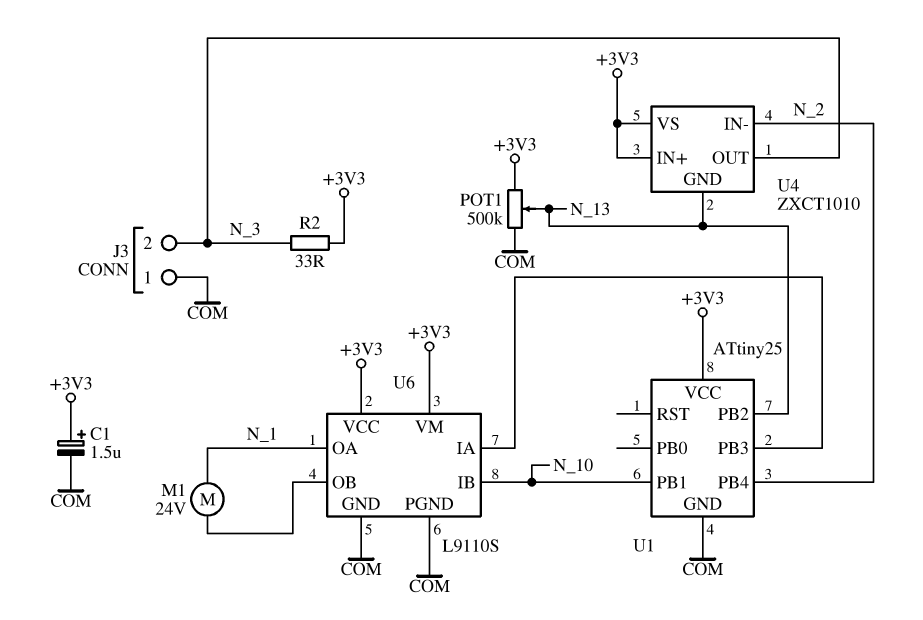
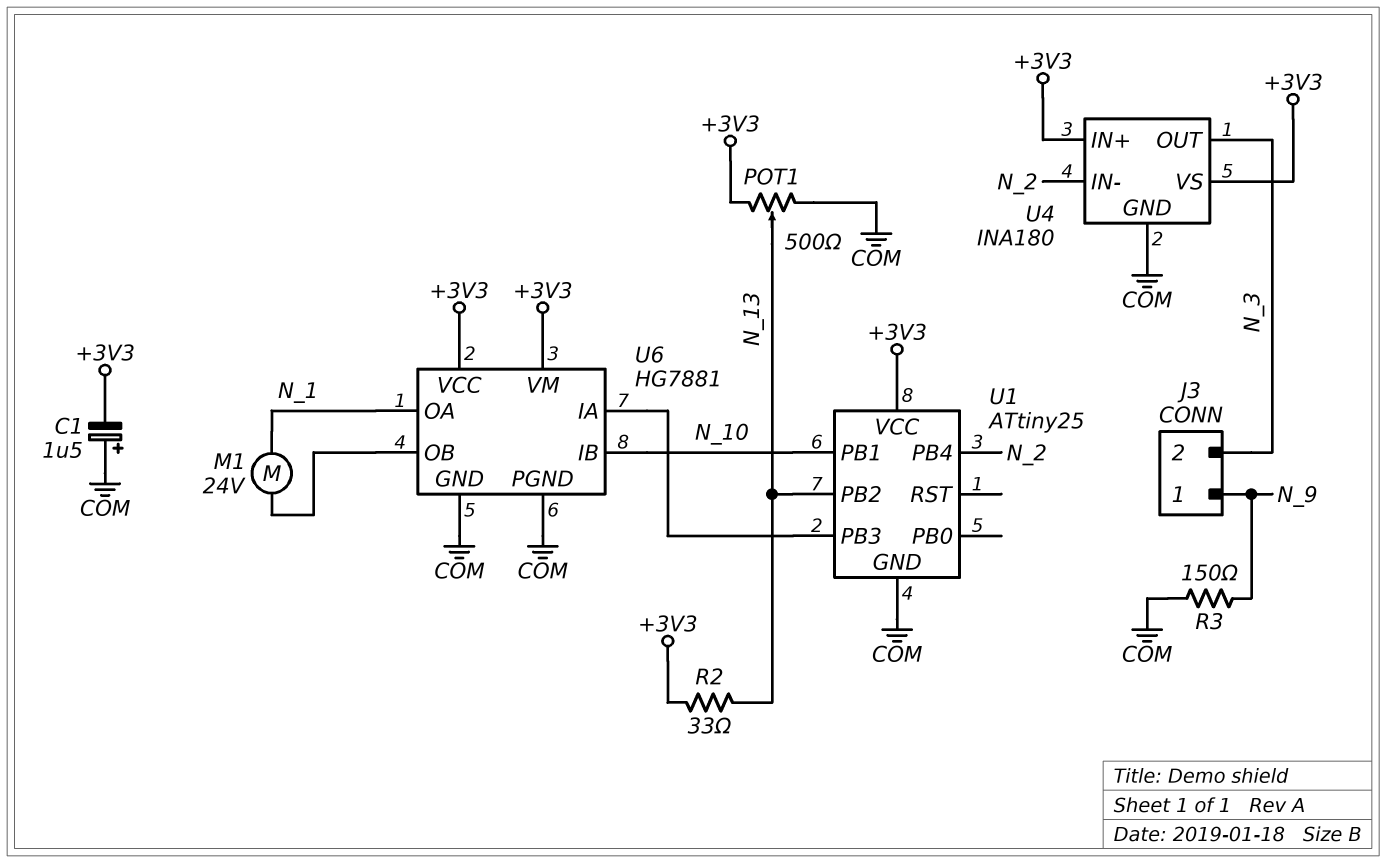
C1: 1.5uF (plus +3V3, minus COM) -> 1.5uF (plus COM, minus +3V3)
J3 pin 1: COM -> N_9
POT1: 500k (+3V3, COM, wiper N_13) -> 500 (+3V3, COM, wiper N_13)
R2: 33 (+3V3, N_3) -> 33 (+3V3, N_13)
R3: none -> 150 (COM, N_9)
U4: ZXCT1010 -> INA180
U4 pin GND: N_13 -> COM
U6: L9110S -> HG7881

